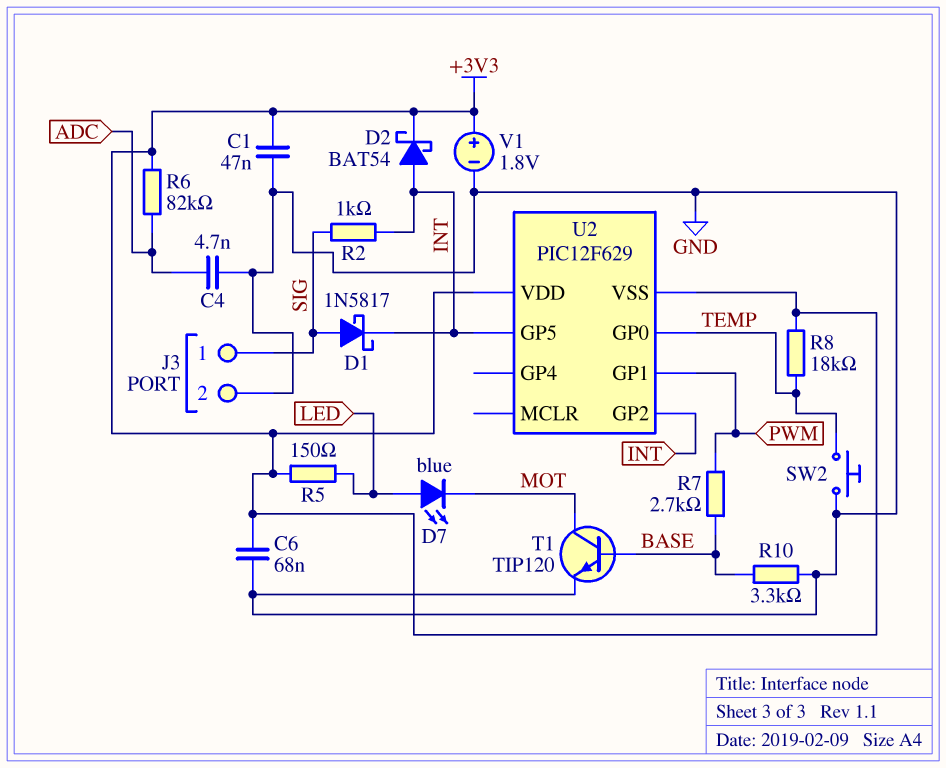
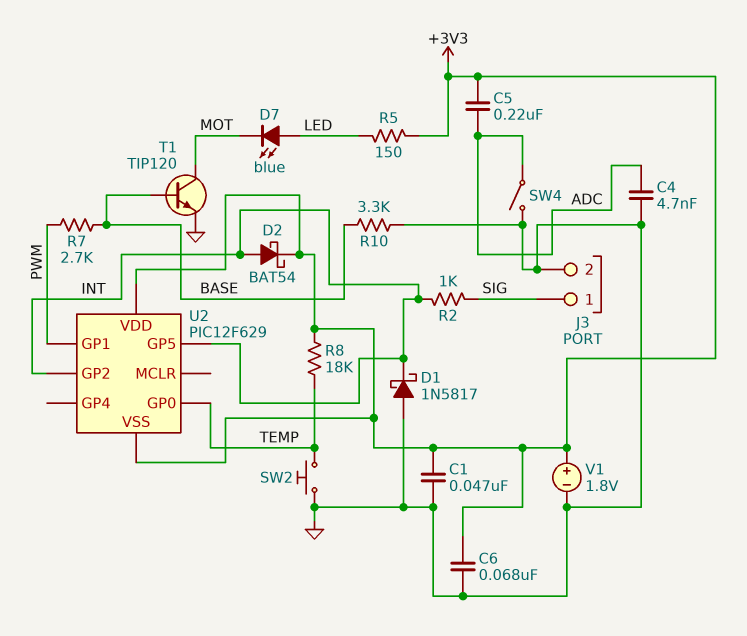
C5: none -> 220nF (+3V3, ADC)
D1: schottky 1N5817 (A SIG, K INT) -> schottky 1N5817 (A GND, K INT)
R6: 82k (+3V3, ADC) -> none
SW4: none -> switch (ADC, GND)

